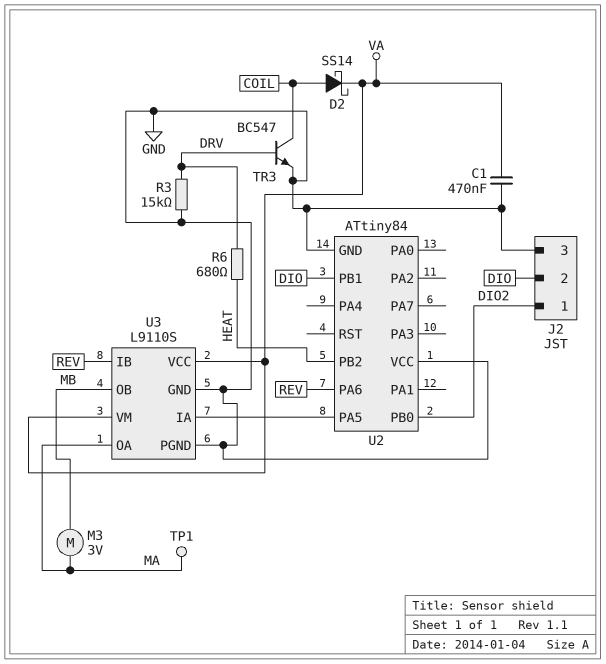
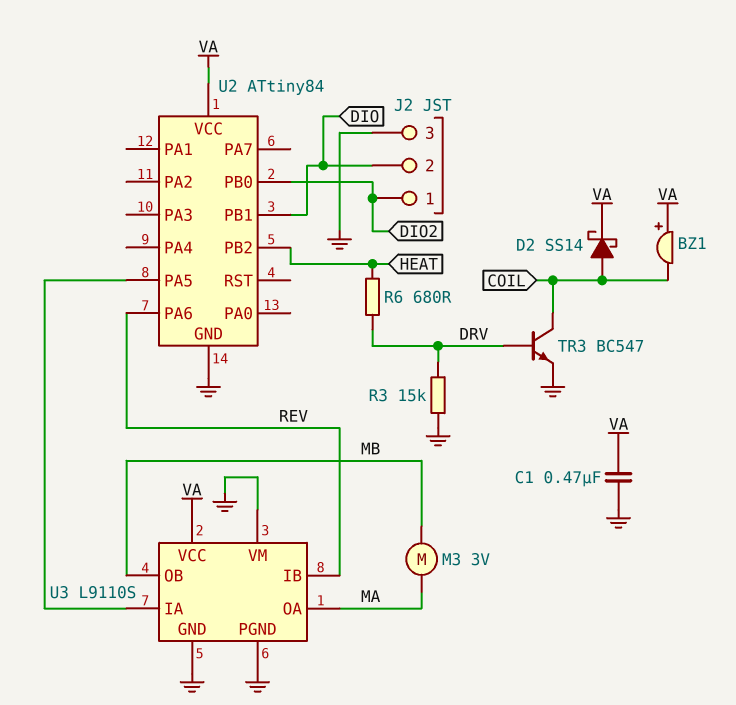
BZ1: none -> buzzer (plus VA, minus COIL)
TP1: test point (MA) -> none
U2 pin VCC: GND -> VA
U3 pin VM: VA -> GND

